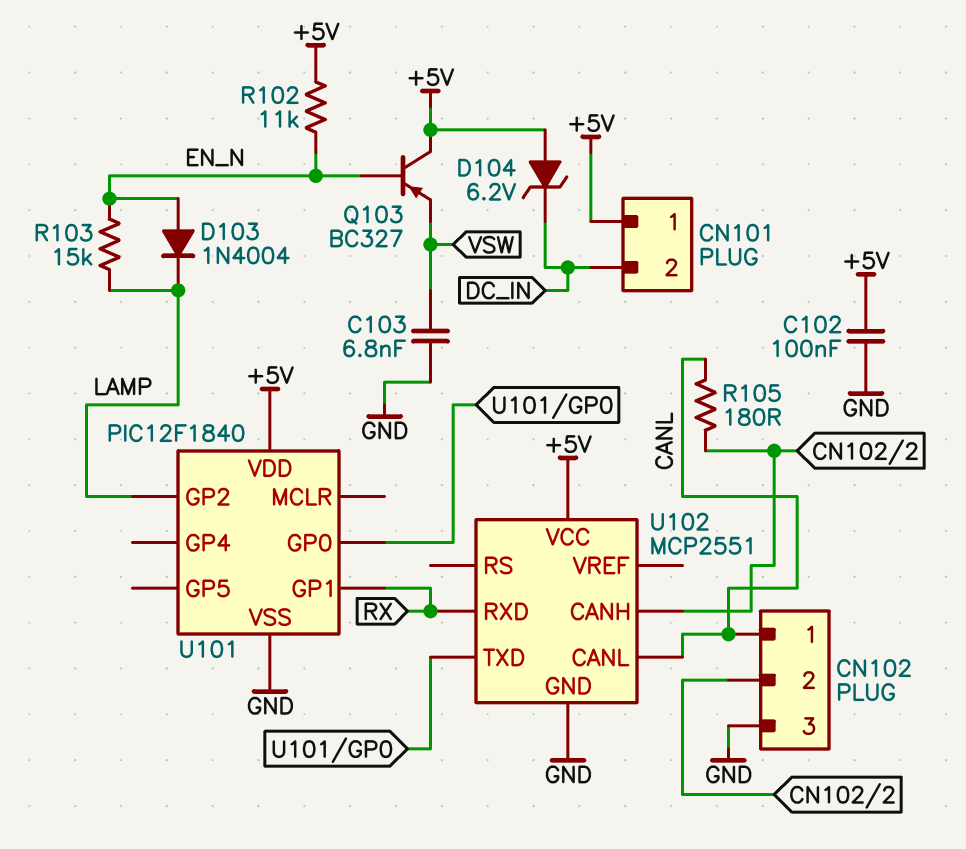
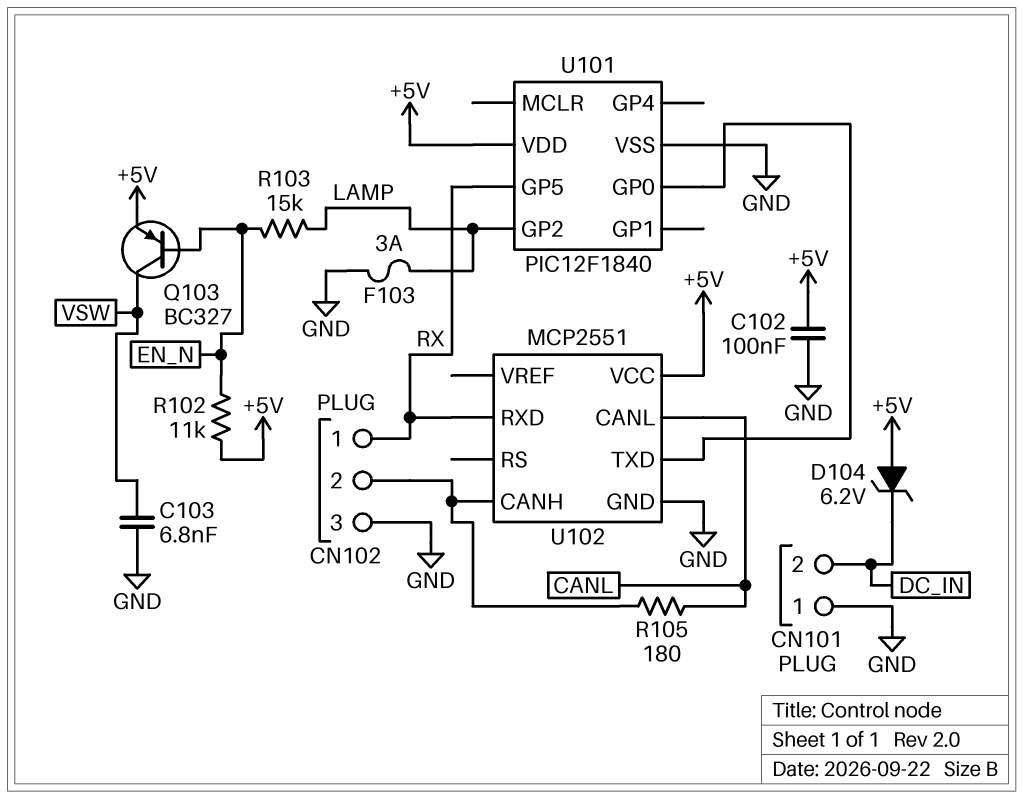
CN101 pin 1: +5V -> GND
CN102 pin 1: CANL -> RX
D103: diode 1N4004 (A EN_N, K LAMP) -> none
F103: none -> 3A (GND, LAMP)
Q103: PNP BC327 (B EN_N, C +5V, E VSW) -> PNP BC327 (B EN_N, C VSW, E +5V)
U101 pin GP1: RX -> none
U101 pin GP5: none -> RX

